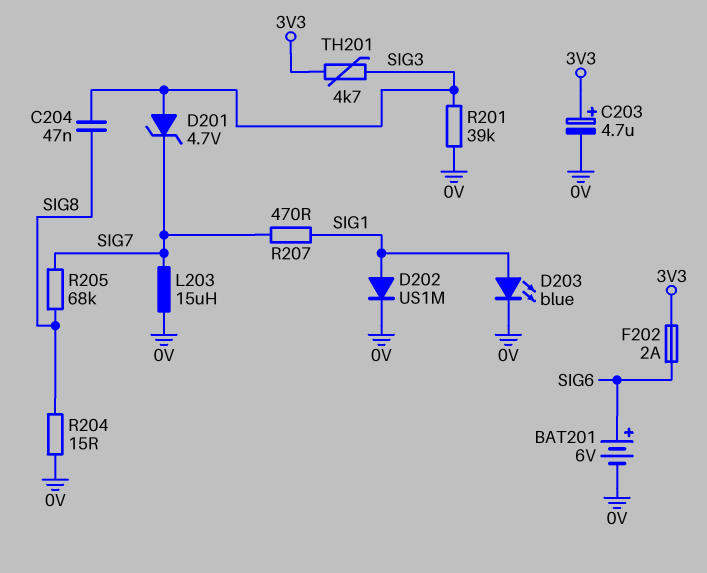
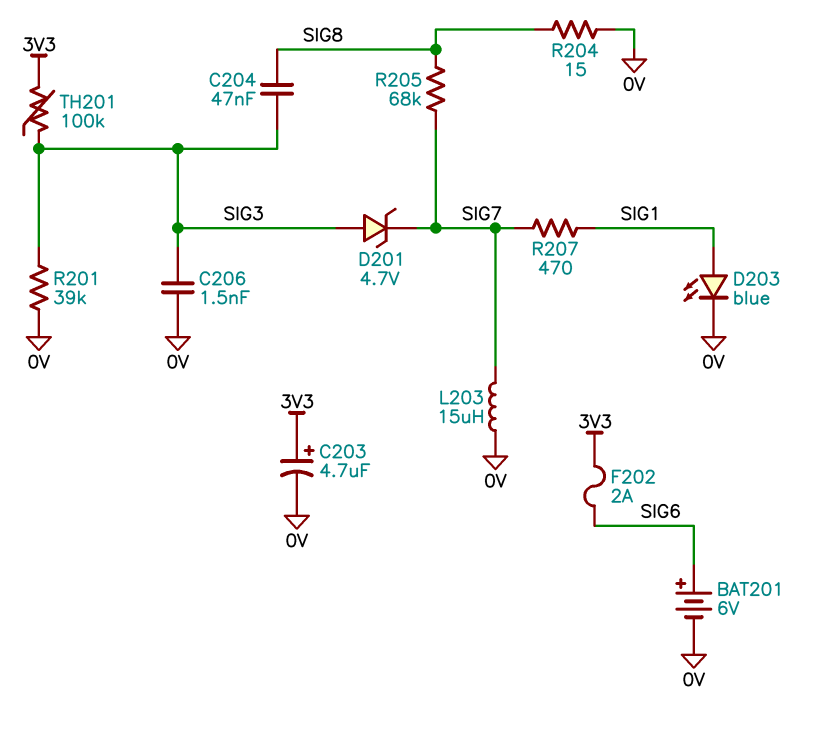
C206: none -> 1.5nF (0V, SIG3)
D202: diode US1M (A SIG1, K 0V) -> none
TH201: 4.7k (3V3, SIG3) -> 100k (3V3, SIG3)

